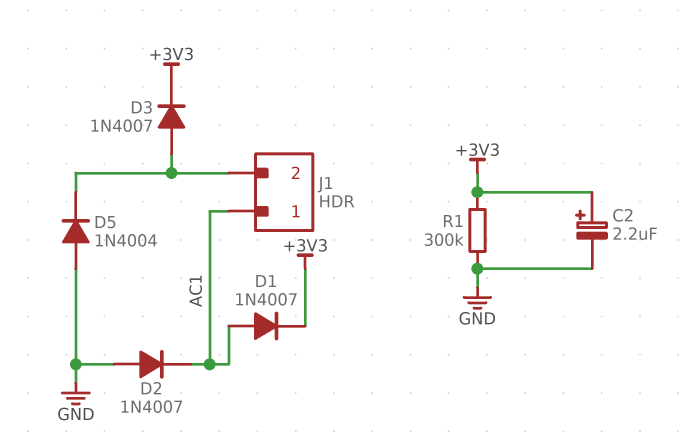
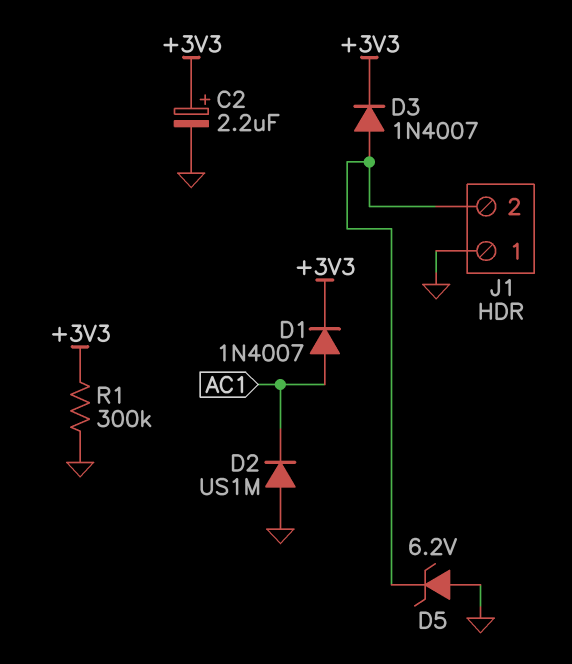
D2: diode 1N4007 (A GND, K AC1) -> diode US1M (A GND, K AC1)
D5: diode 1N4004 (A GND, K J1/2) -> zener 6.2V (A GND, K J1/2)
J1 pin 1: AC1 -> GND

